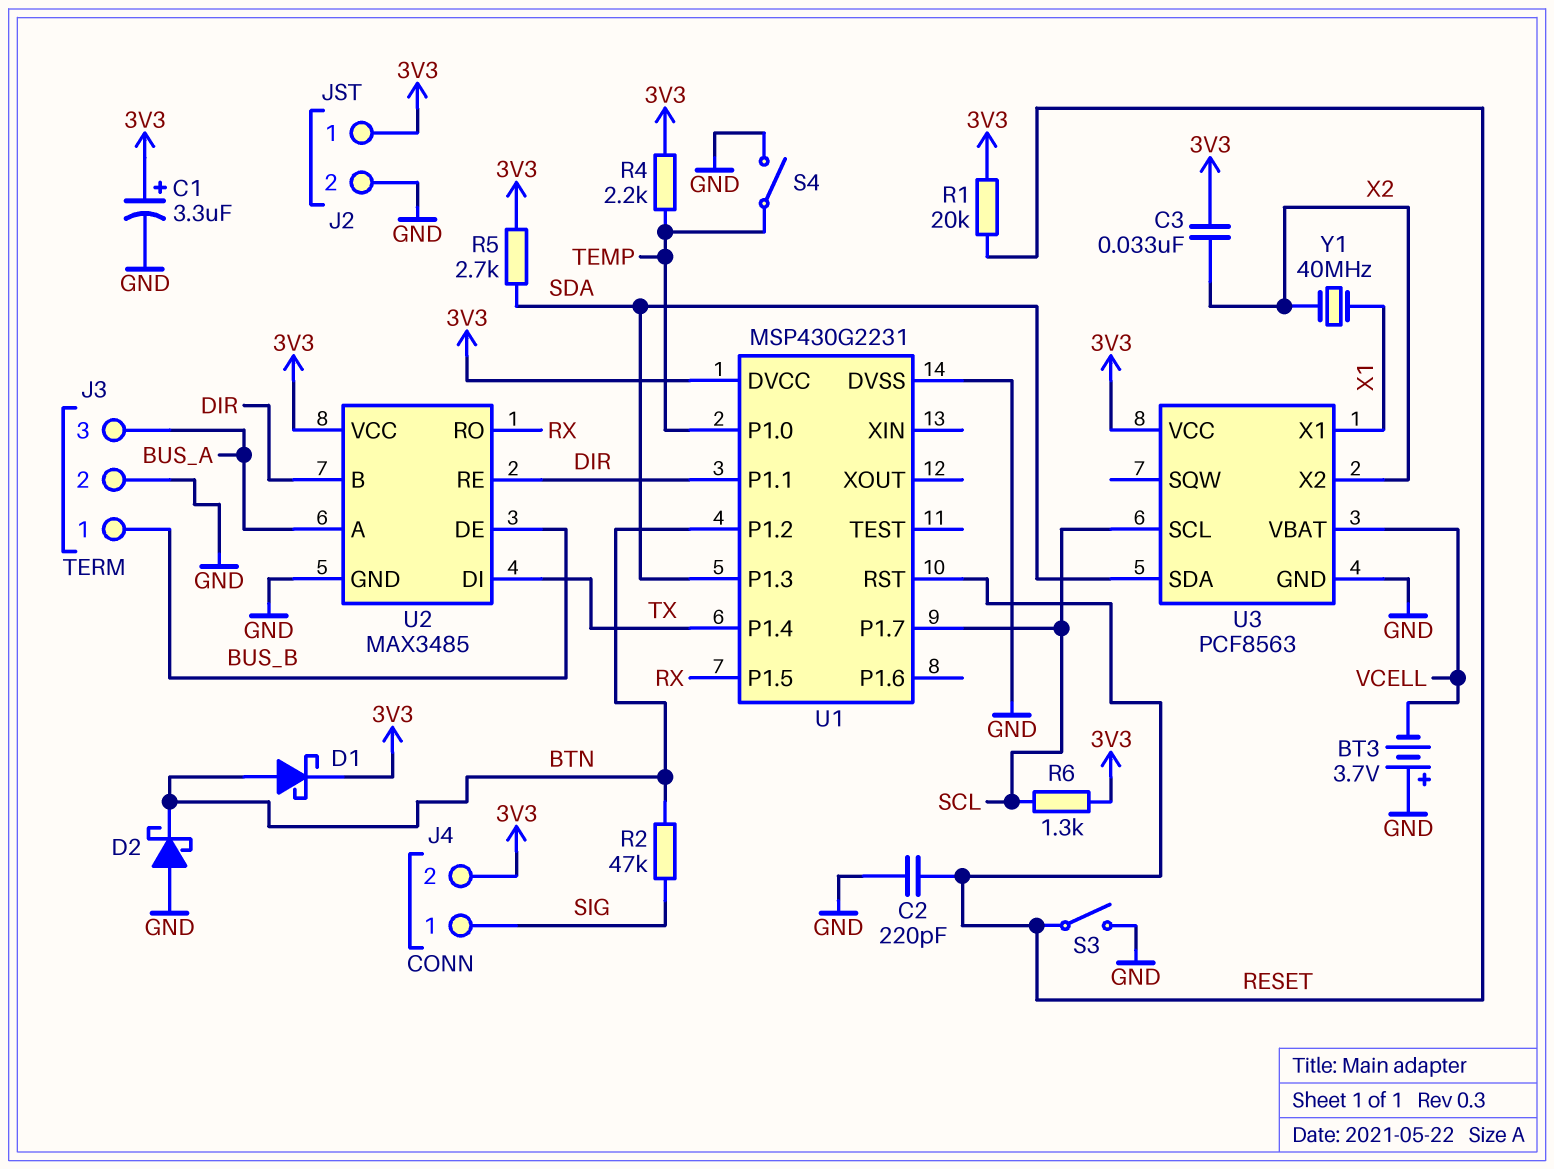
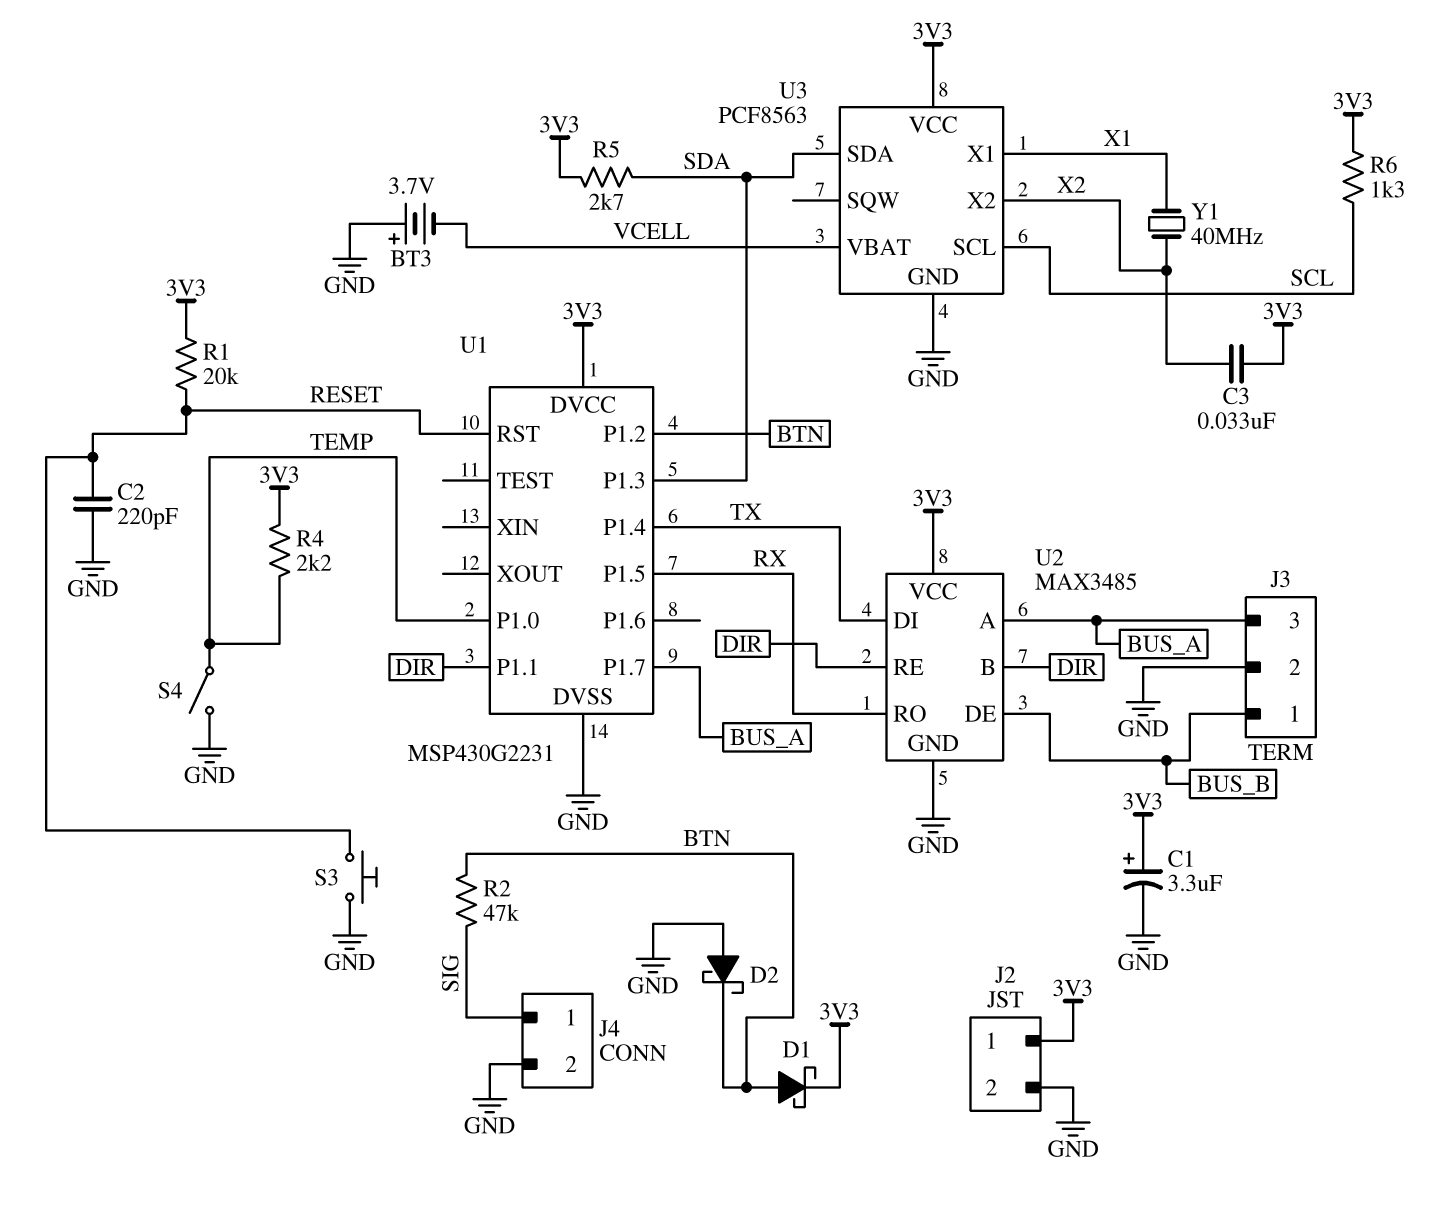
J4 pin 2: 3V3 -> GND
S3: switch (GND, RESET) -> button (GND, RESET)
U1 pin P1.7: SCL -> BUS_A

